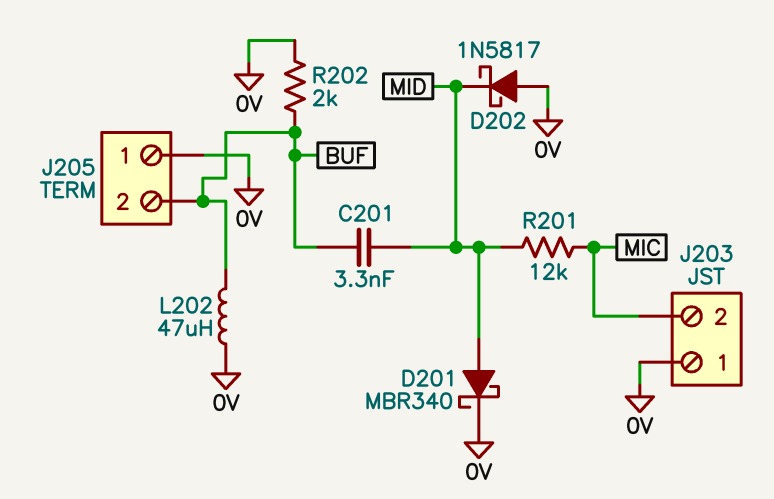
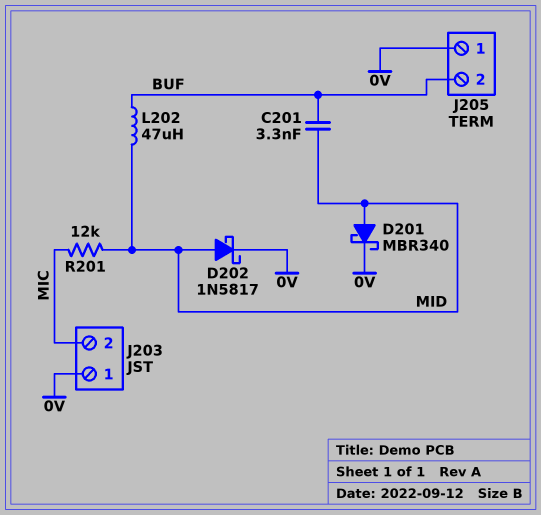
D202: schottky 1N5817 (A 0V, K MID) -> schottky 1N5817 (A MID, K 0V)
L202: 47uH (0V, BUF) -> 47uH (BUF, MID)
R202: 2k (0V, BUF) -> none

